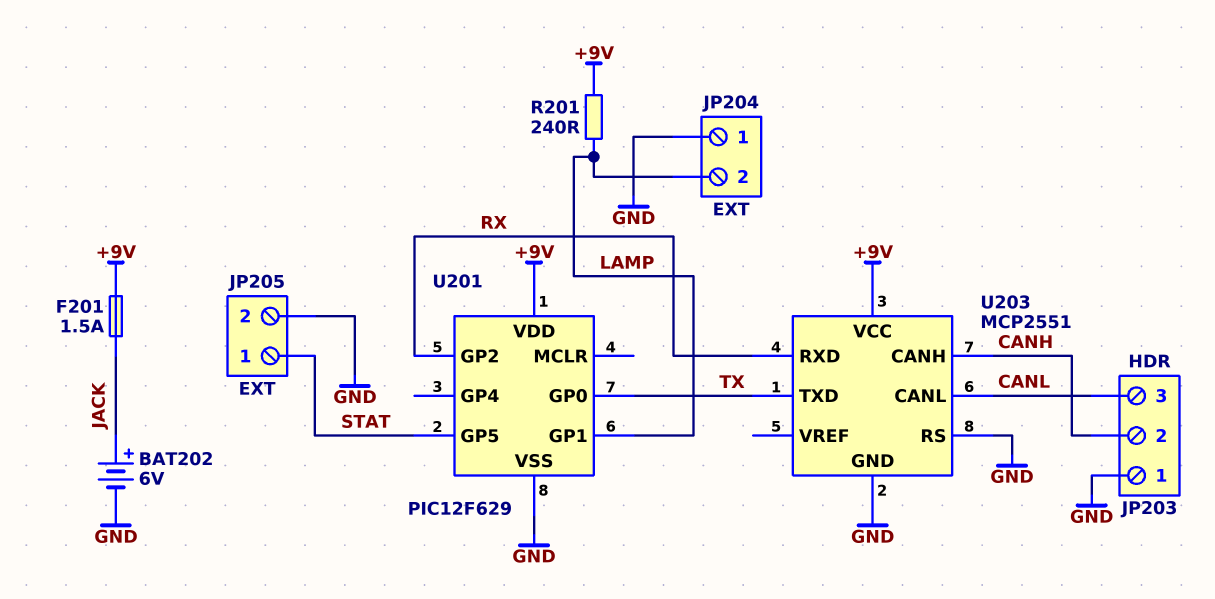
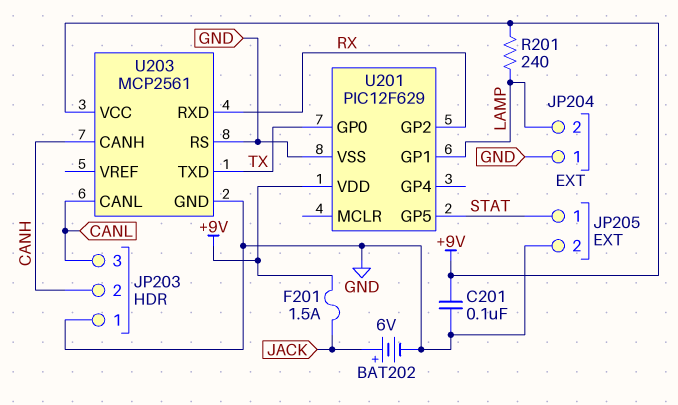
C201: none -> 100nF (+9V, GND)
U203: MCP2551 -> MCP2561

